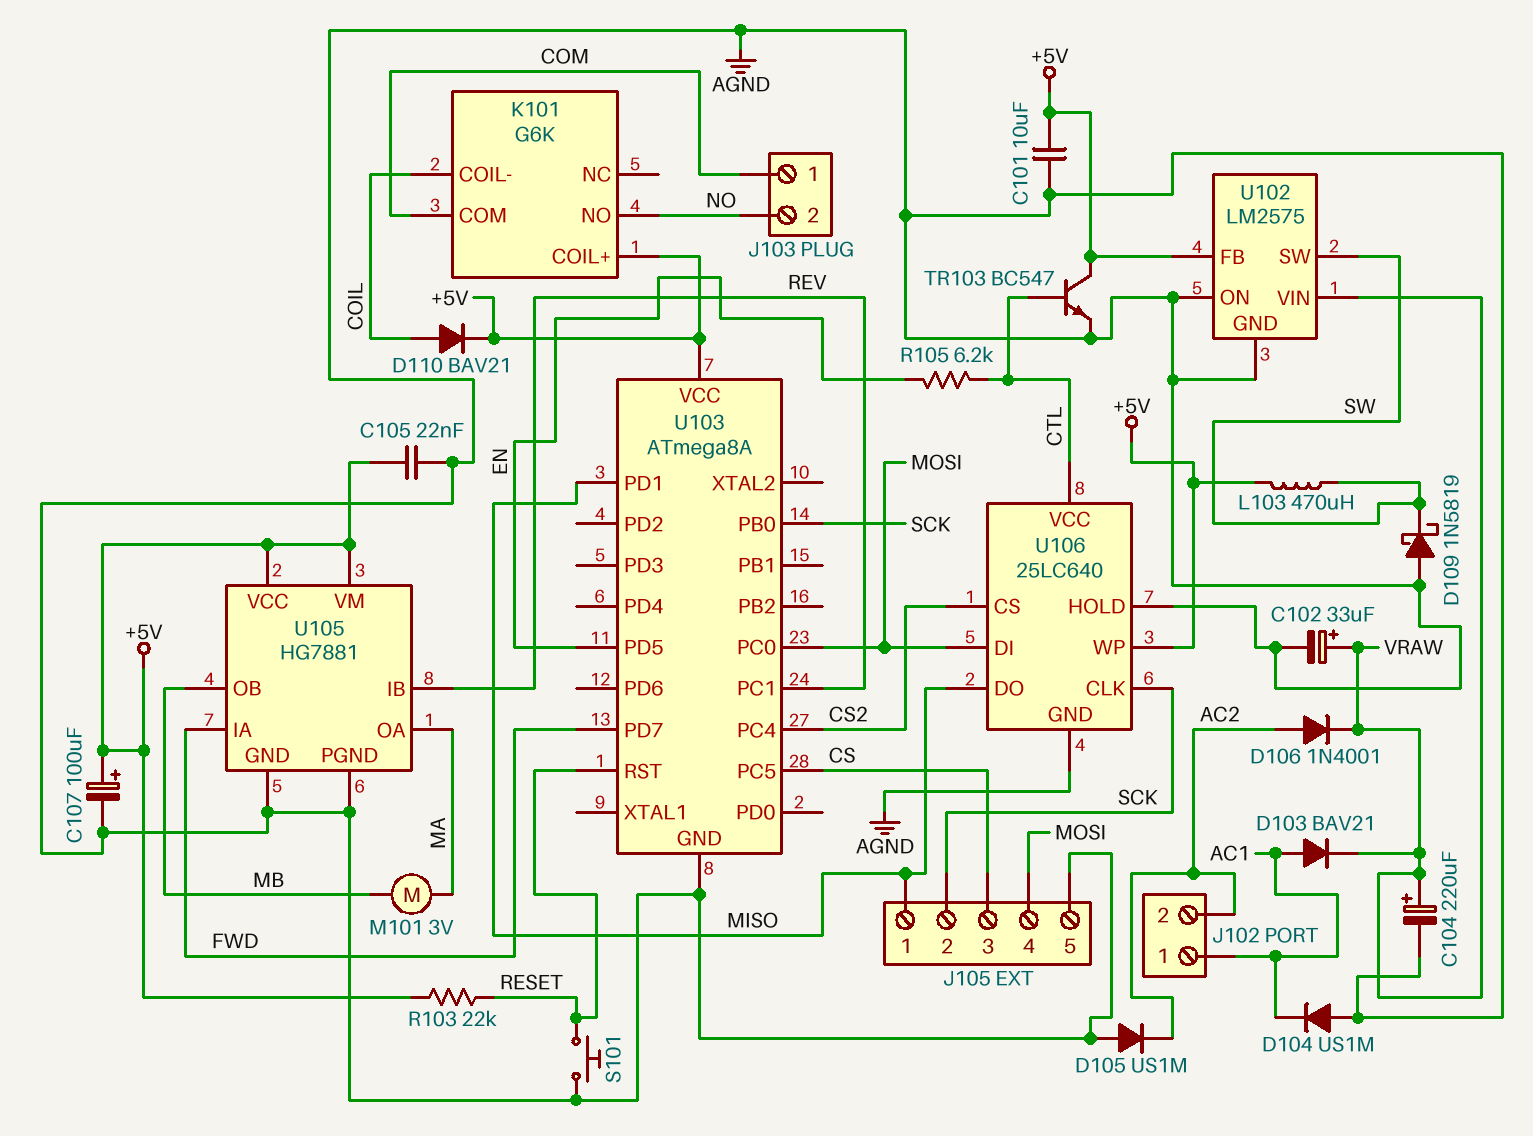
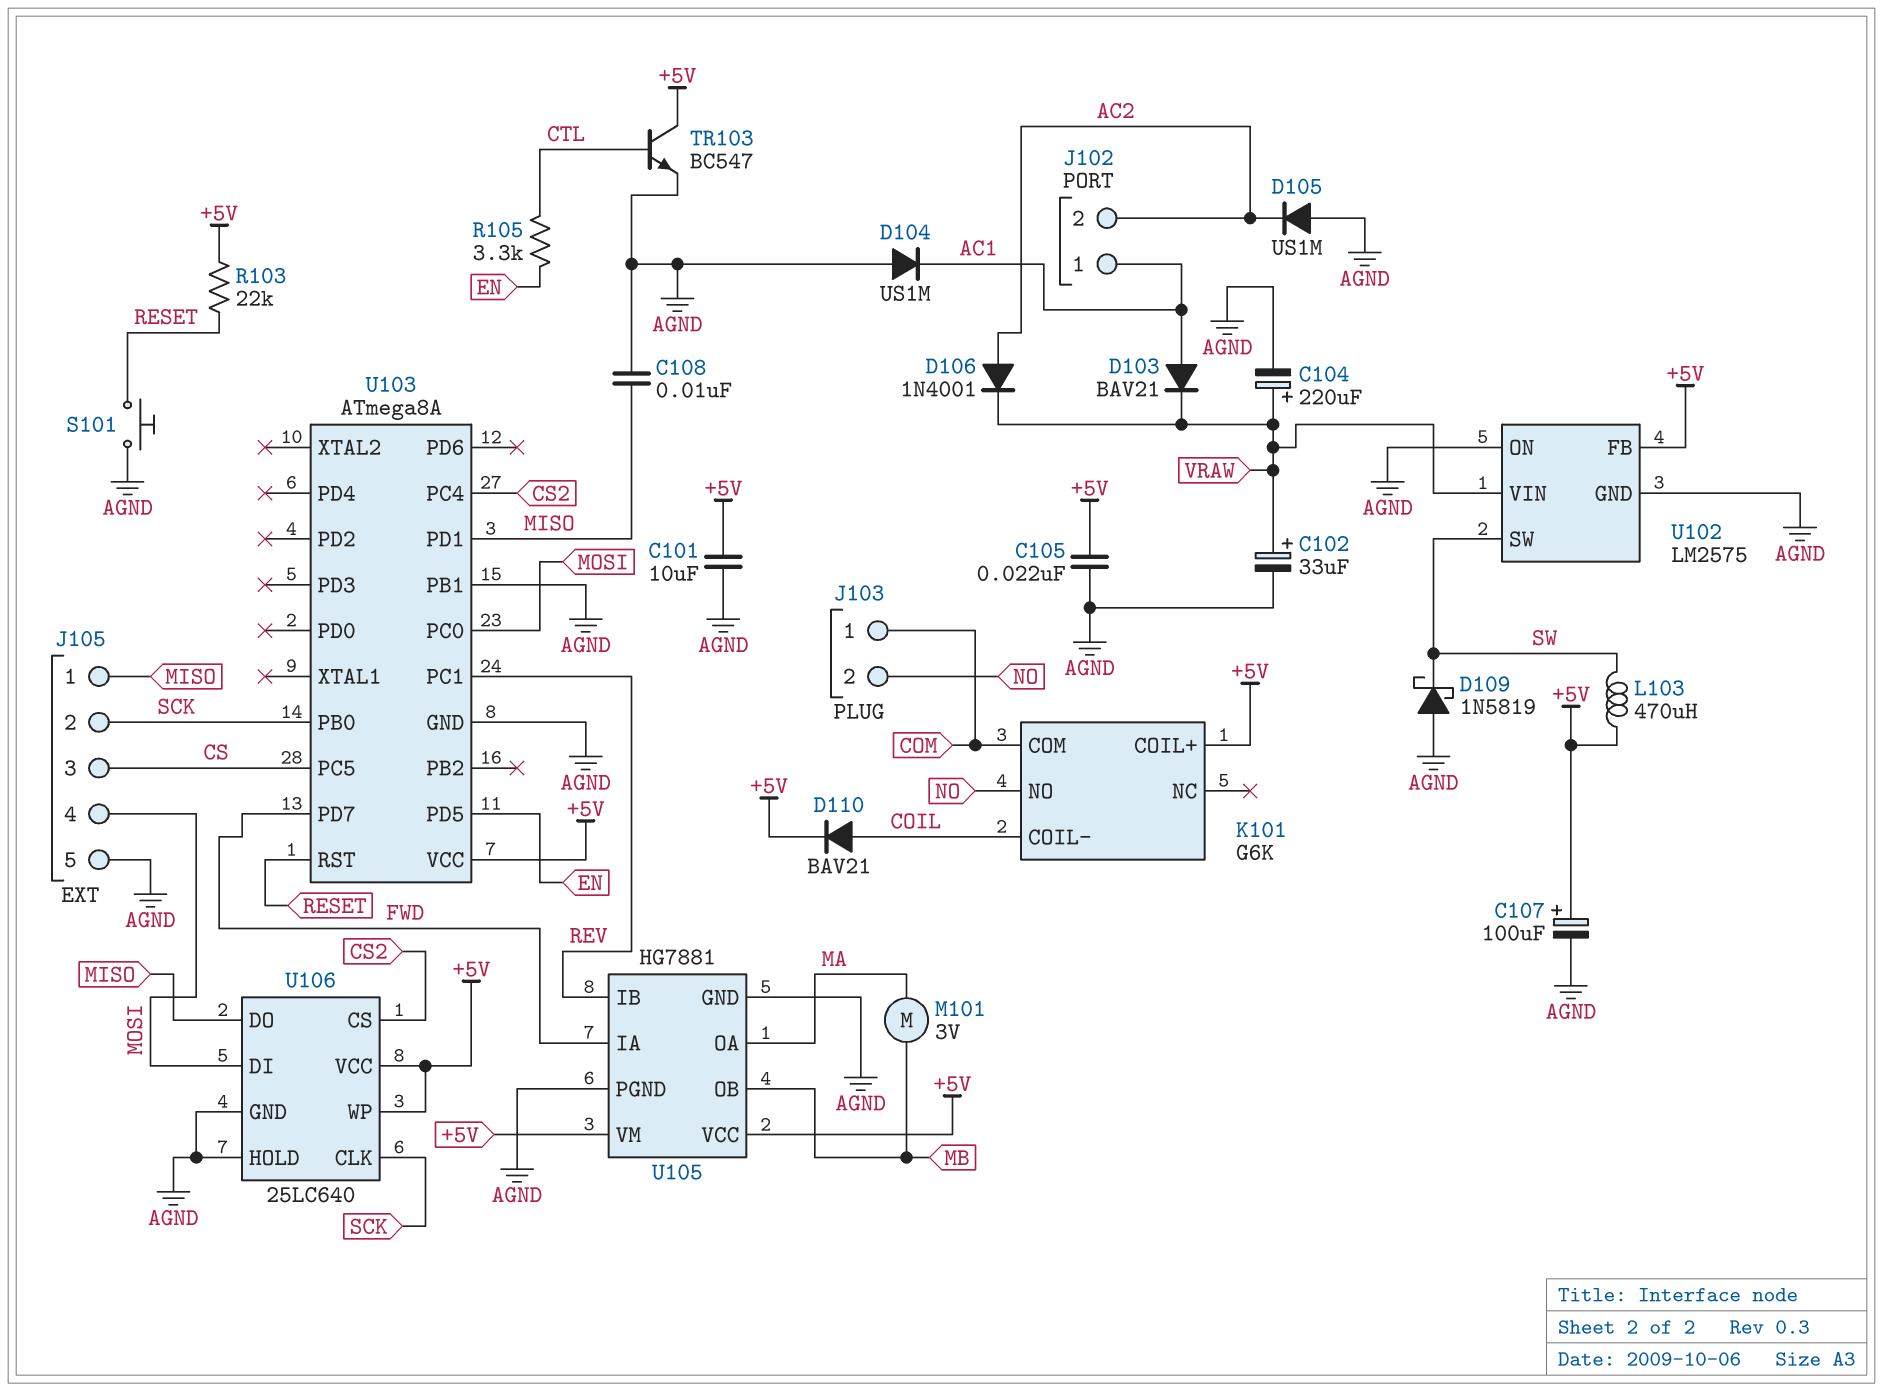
C108: none -> 10nF (AGND, MISO)
R105: 6.2k (CTL, EN) -> 3.3k (CTL, EN)
U103 pin PB1: none -> AGND
U106 pin VCC: CTL -> +5V

